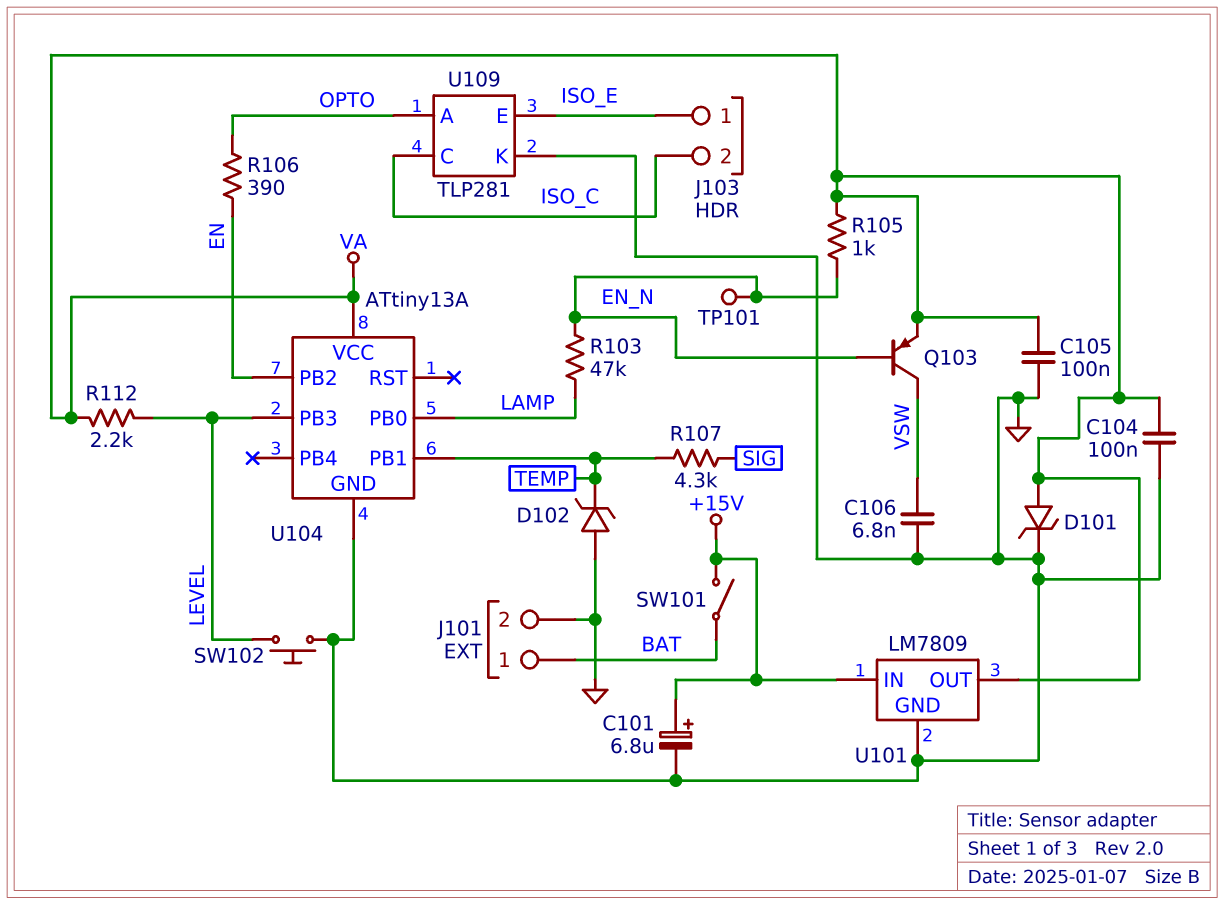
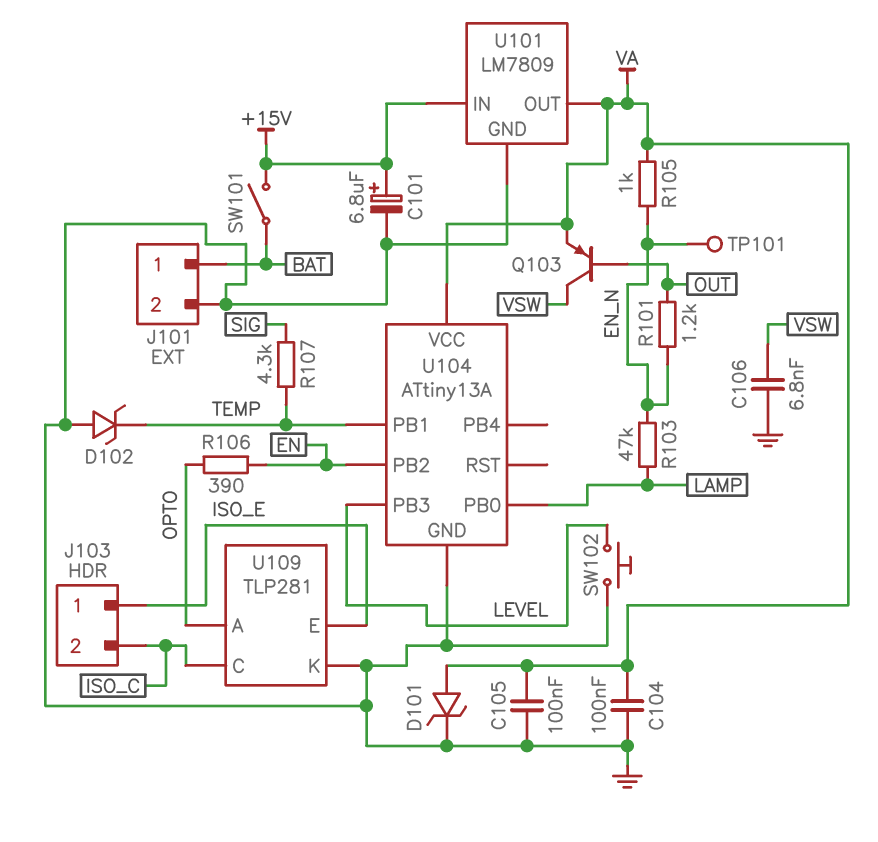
Q103: PNP (B EN_N, C VSW, E VA) -> PNP (B OUT, C VSW, E VA)
R101: none -> 1.2k (EN_N, OUT)
R112: 2.2k (LEVEL, VA) -> none

